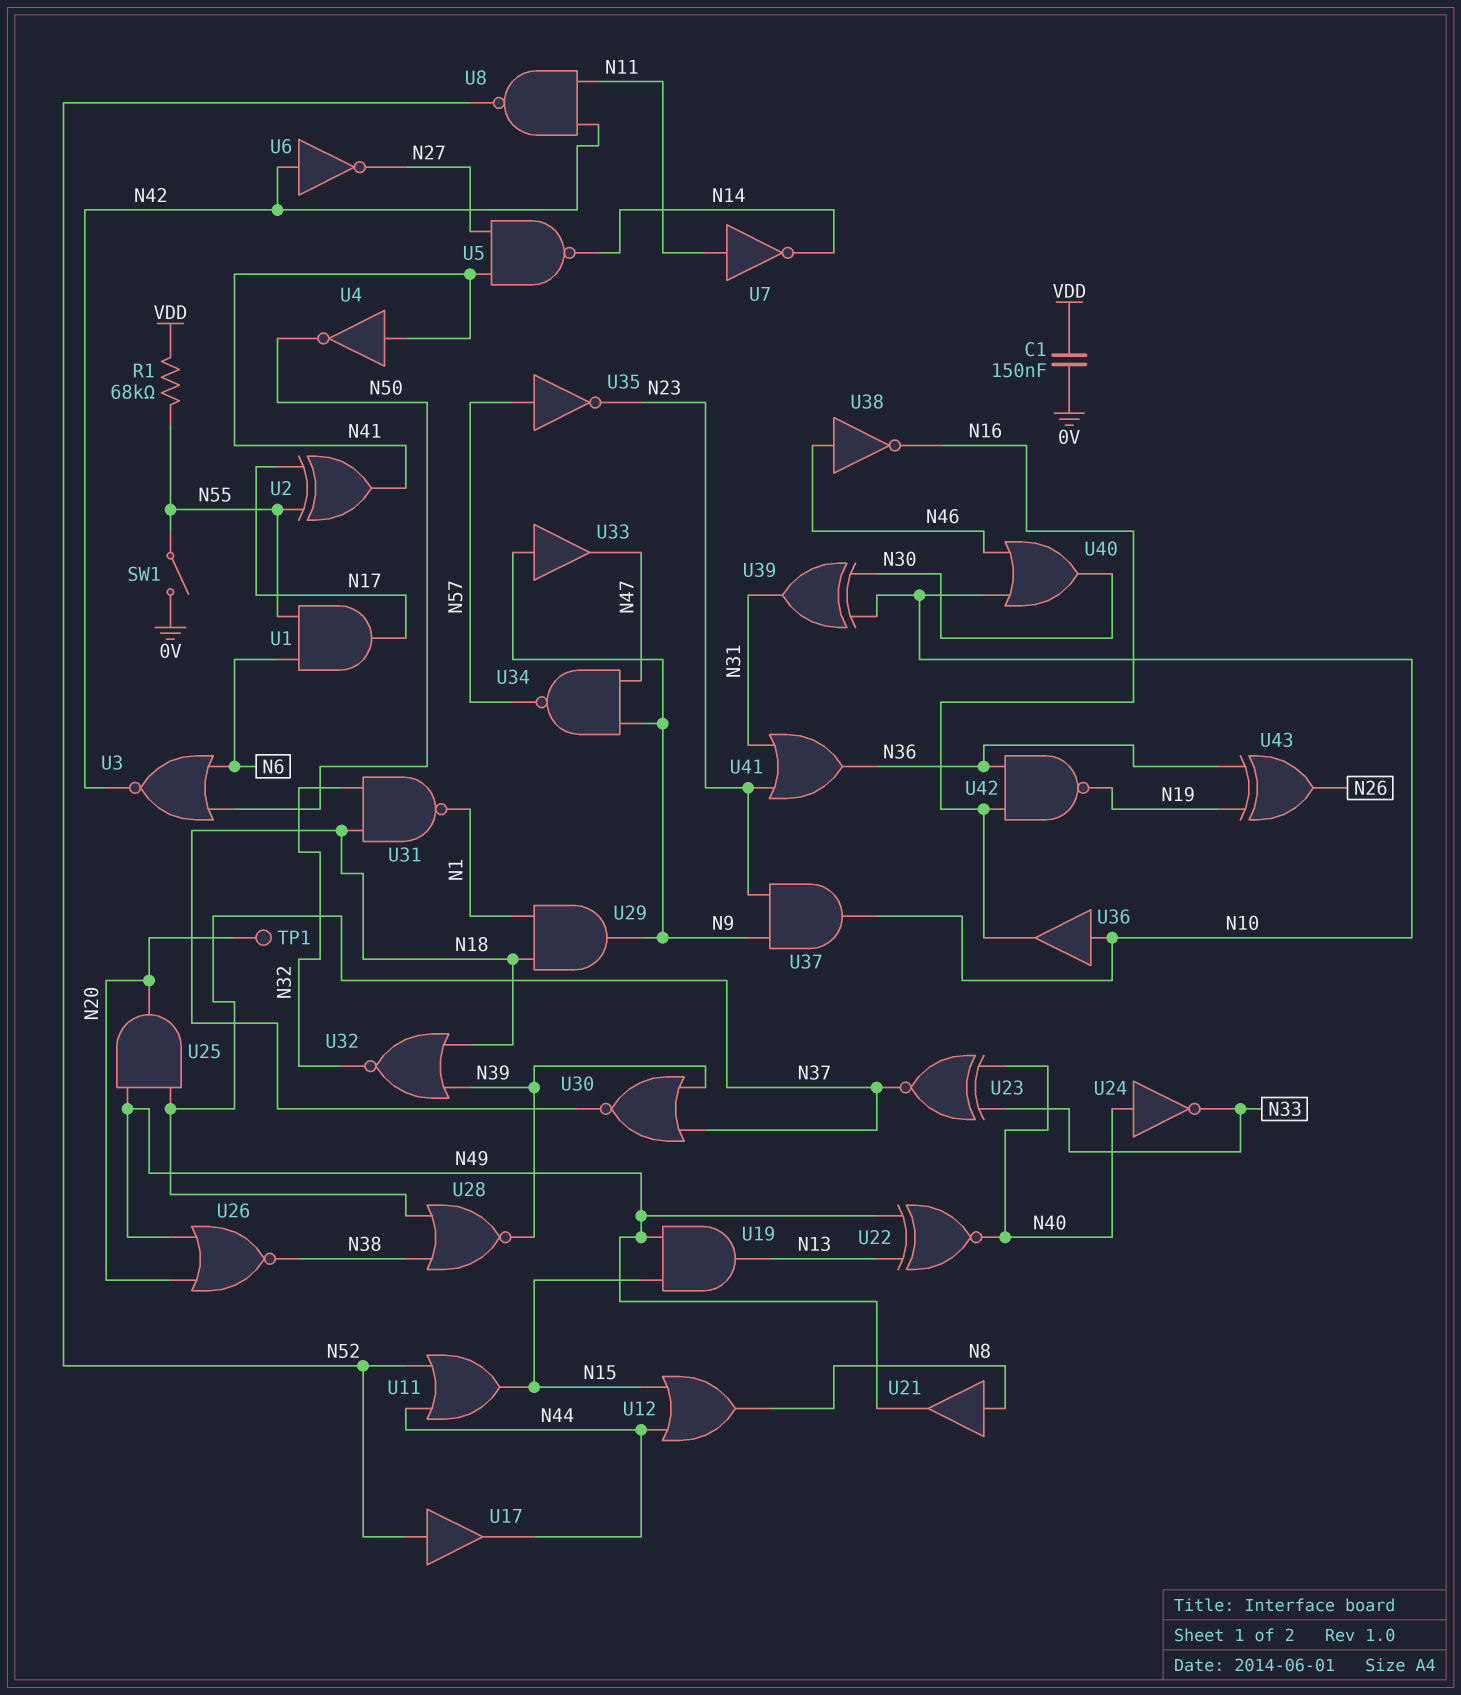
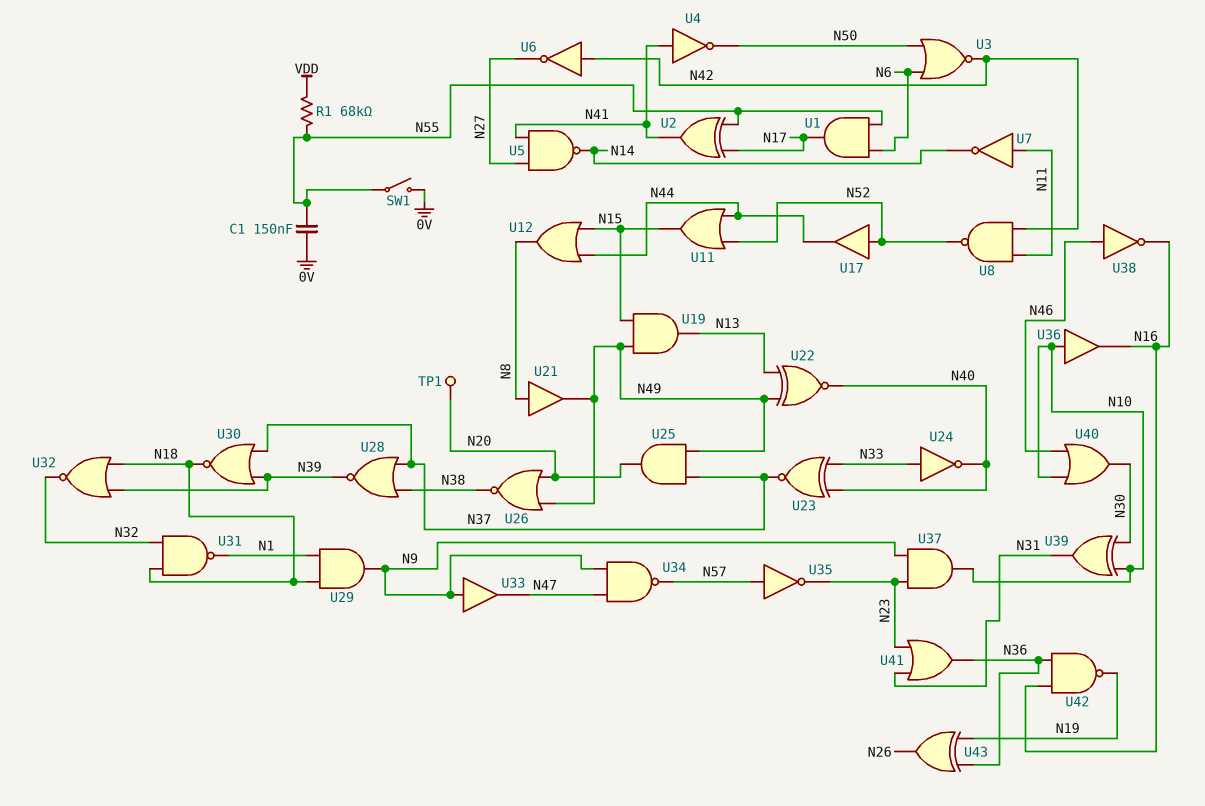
C1: 150nF (0V, VDD) -> 150nF (0V, N55)
U24: NOT (in N40, out N33) -> NOT (in N33, out N40)

